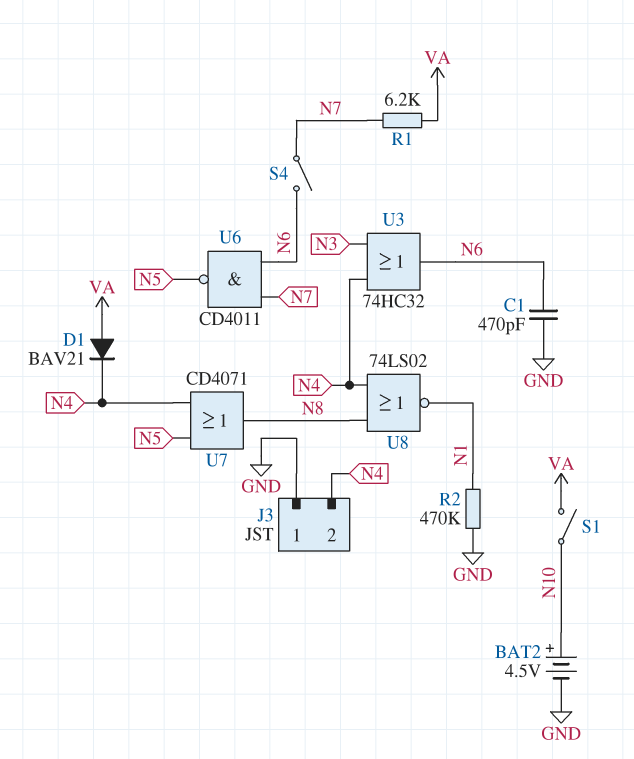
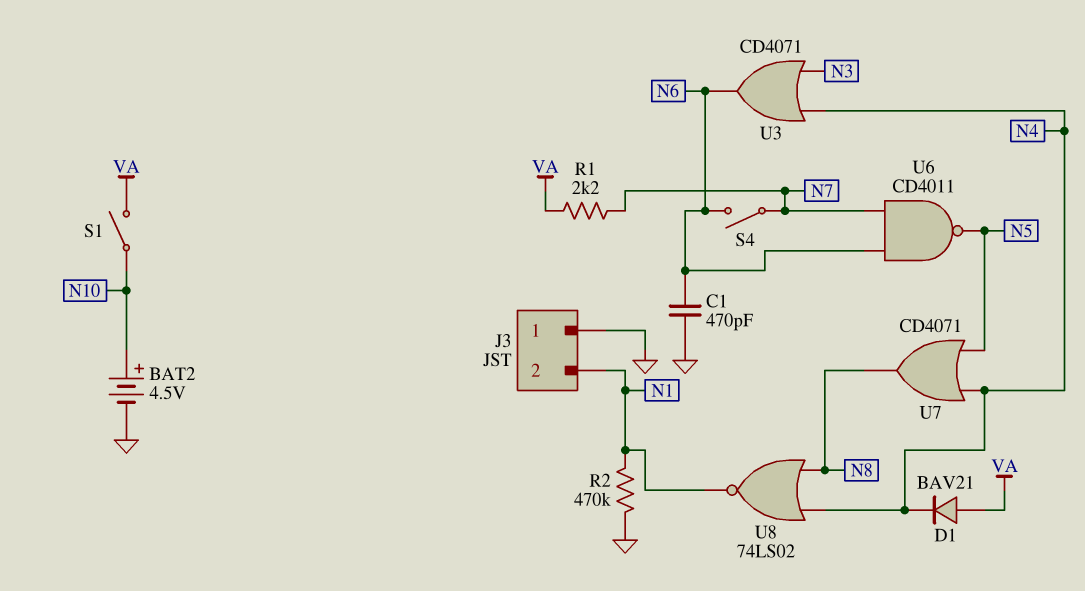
J3 pin 2: N4 -> N1
R1: 6.2k (N7, VA) -> 2.2k (N7, VA)
U3: OR 74HC32 (in N3, in N4, out N6) -> OR CD4071 (in N3, in N4, out N6)

